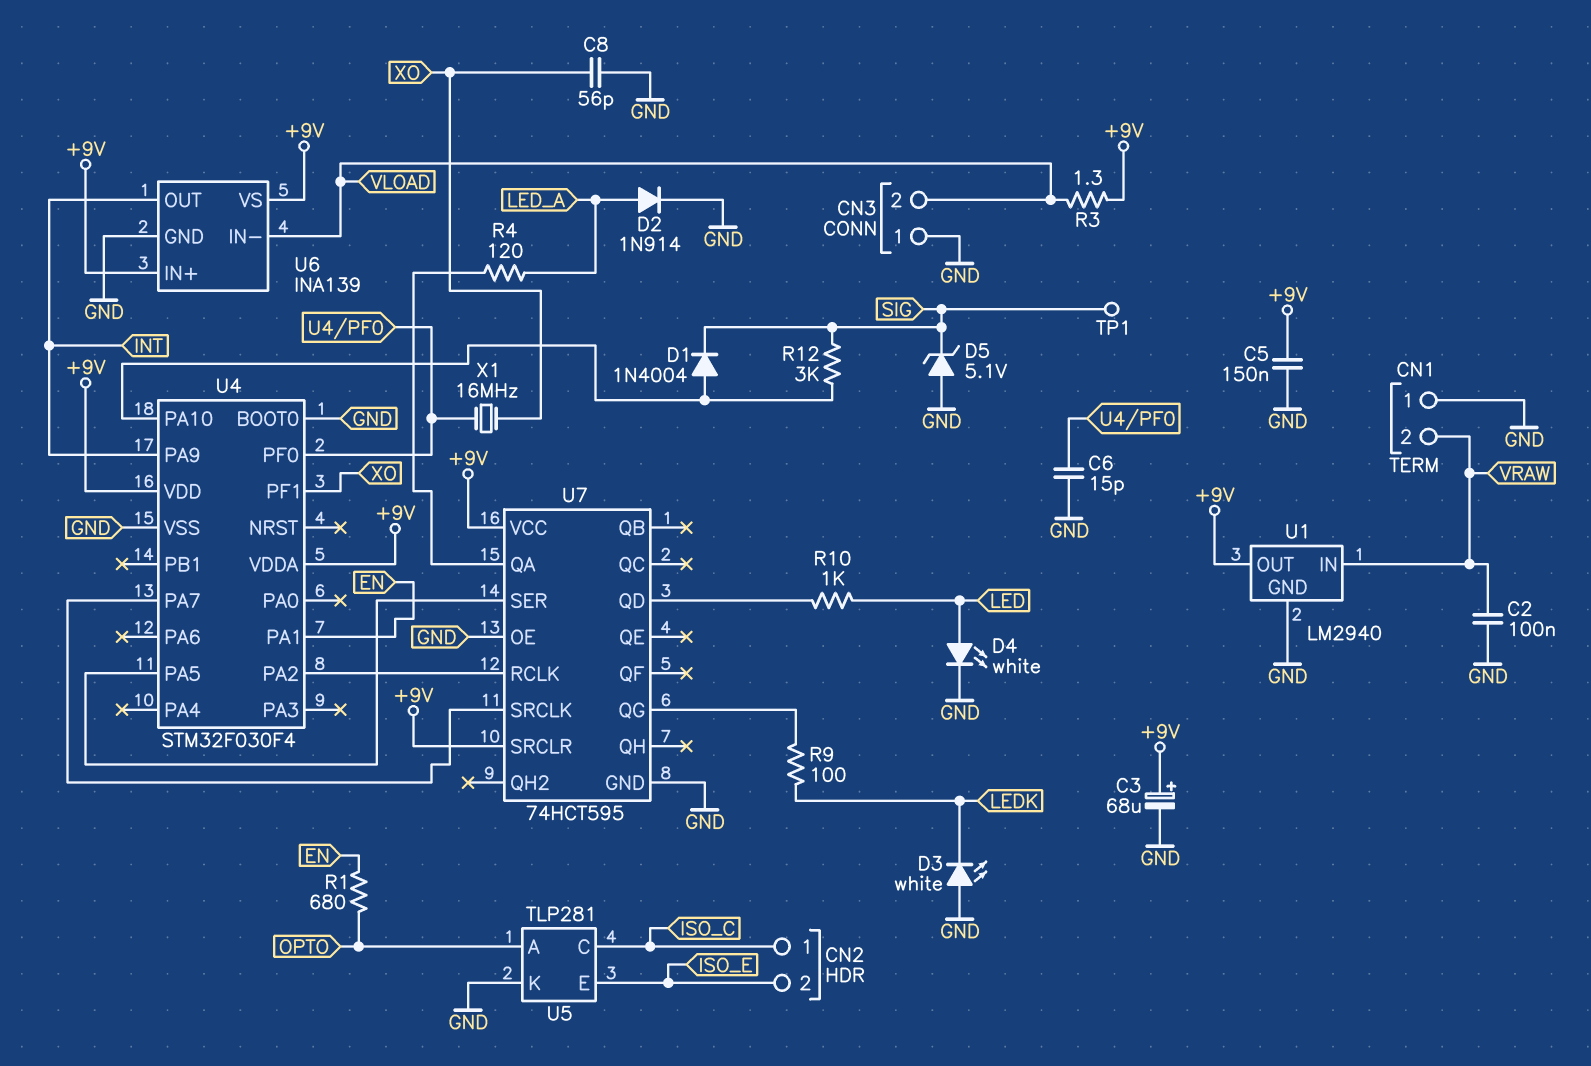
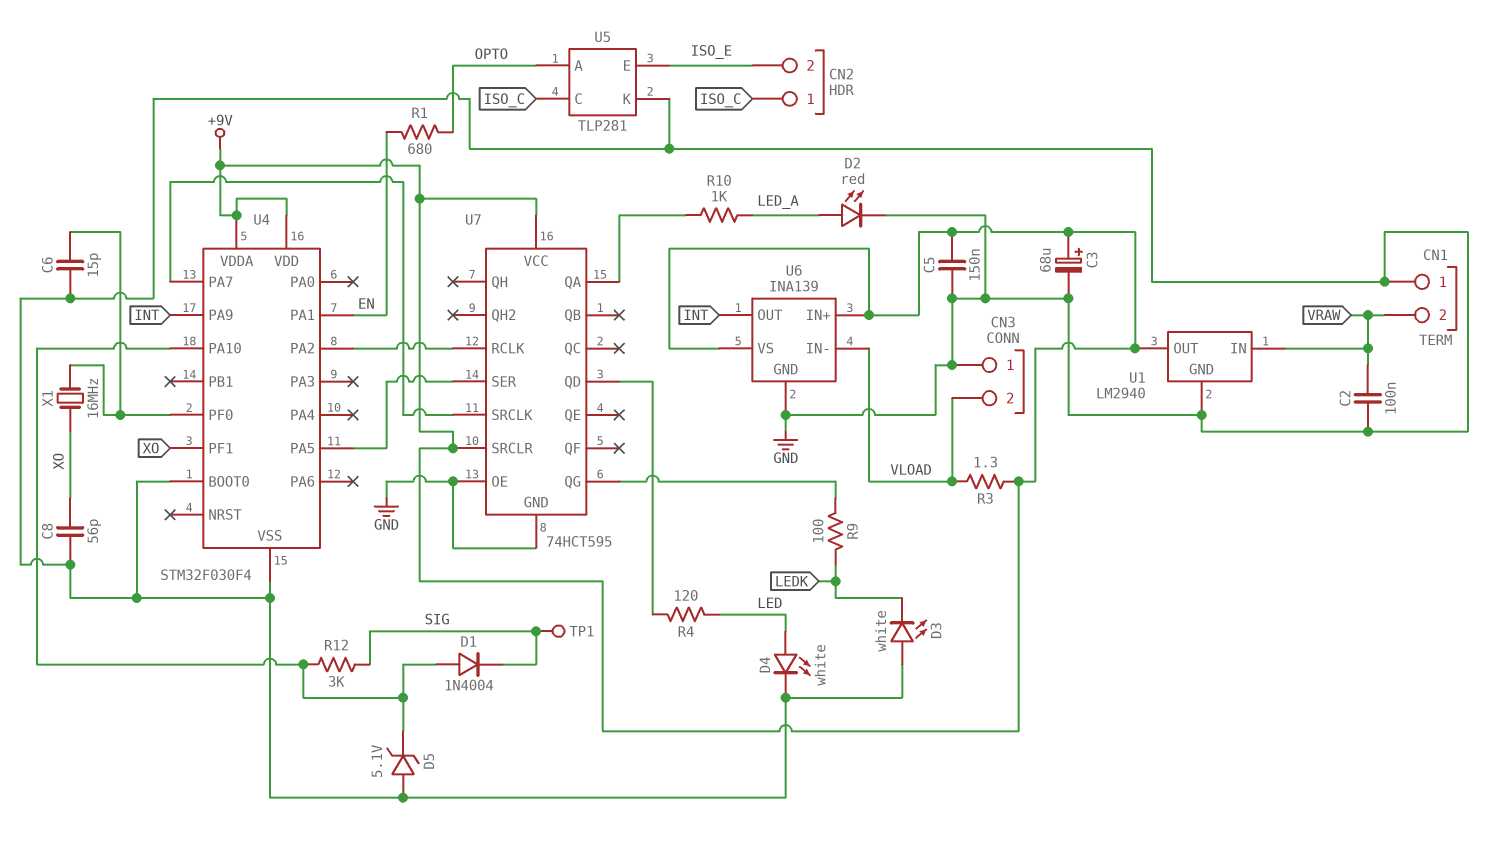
D2: diode 1N914 (A LED_A, K GND) -> LED red (A LED_A, K GND)
D5: zener 5.1V (A GND, K SIG) -> zener 5.1V (A GND, K U4/PA10)
R4: 120 (LED_A, U7/QA) -> 120 (LED, U7/QD)
R10: 1k (LED, U7/QD) -> 1k (LED_A, U7/QA)

